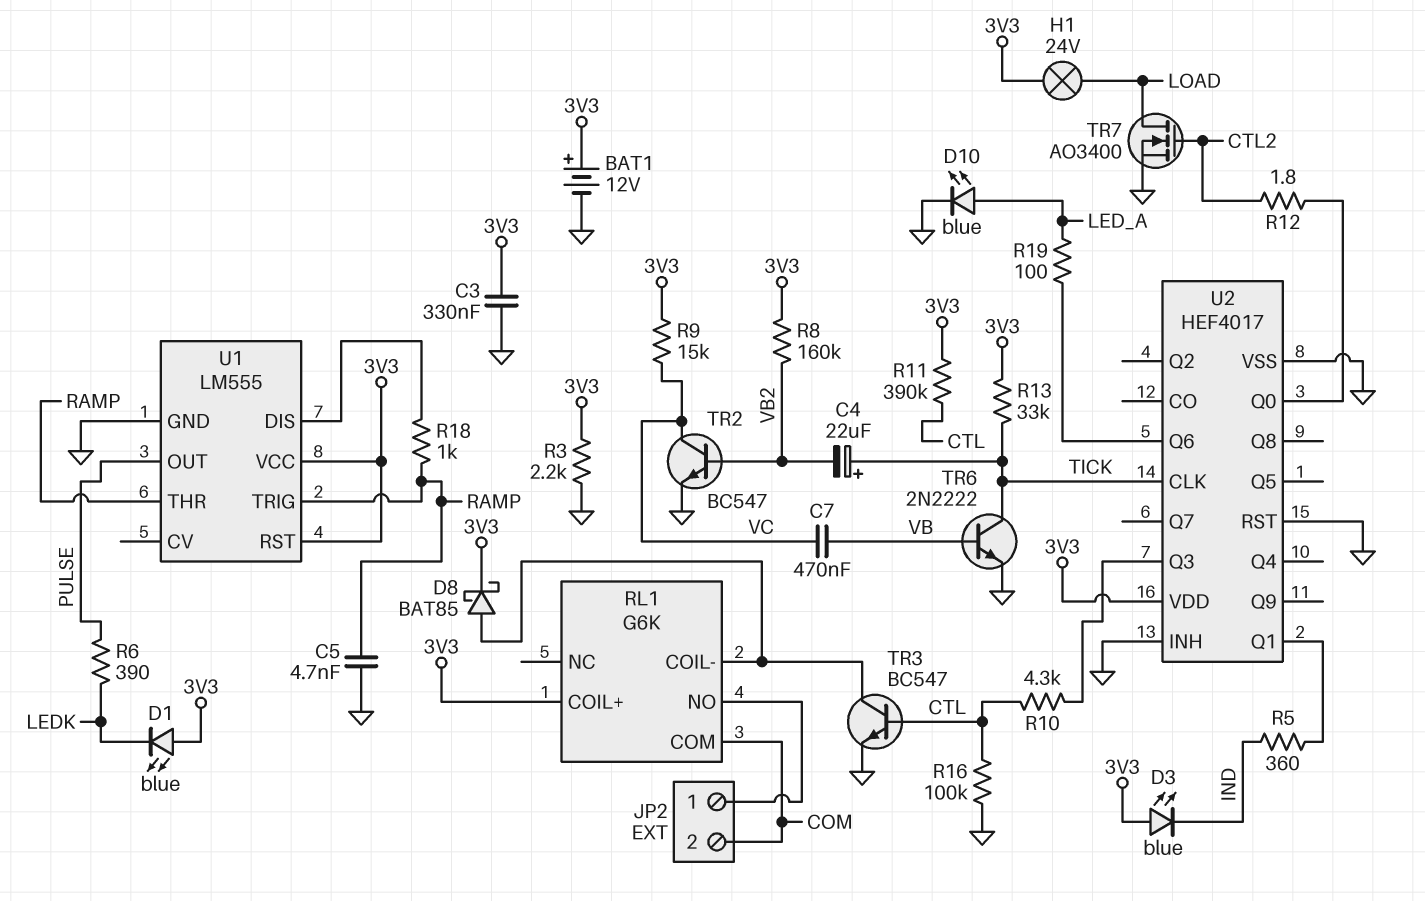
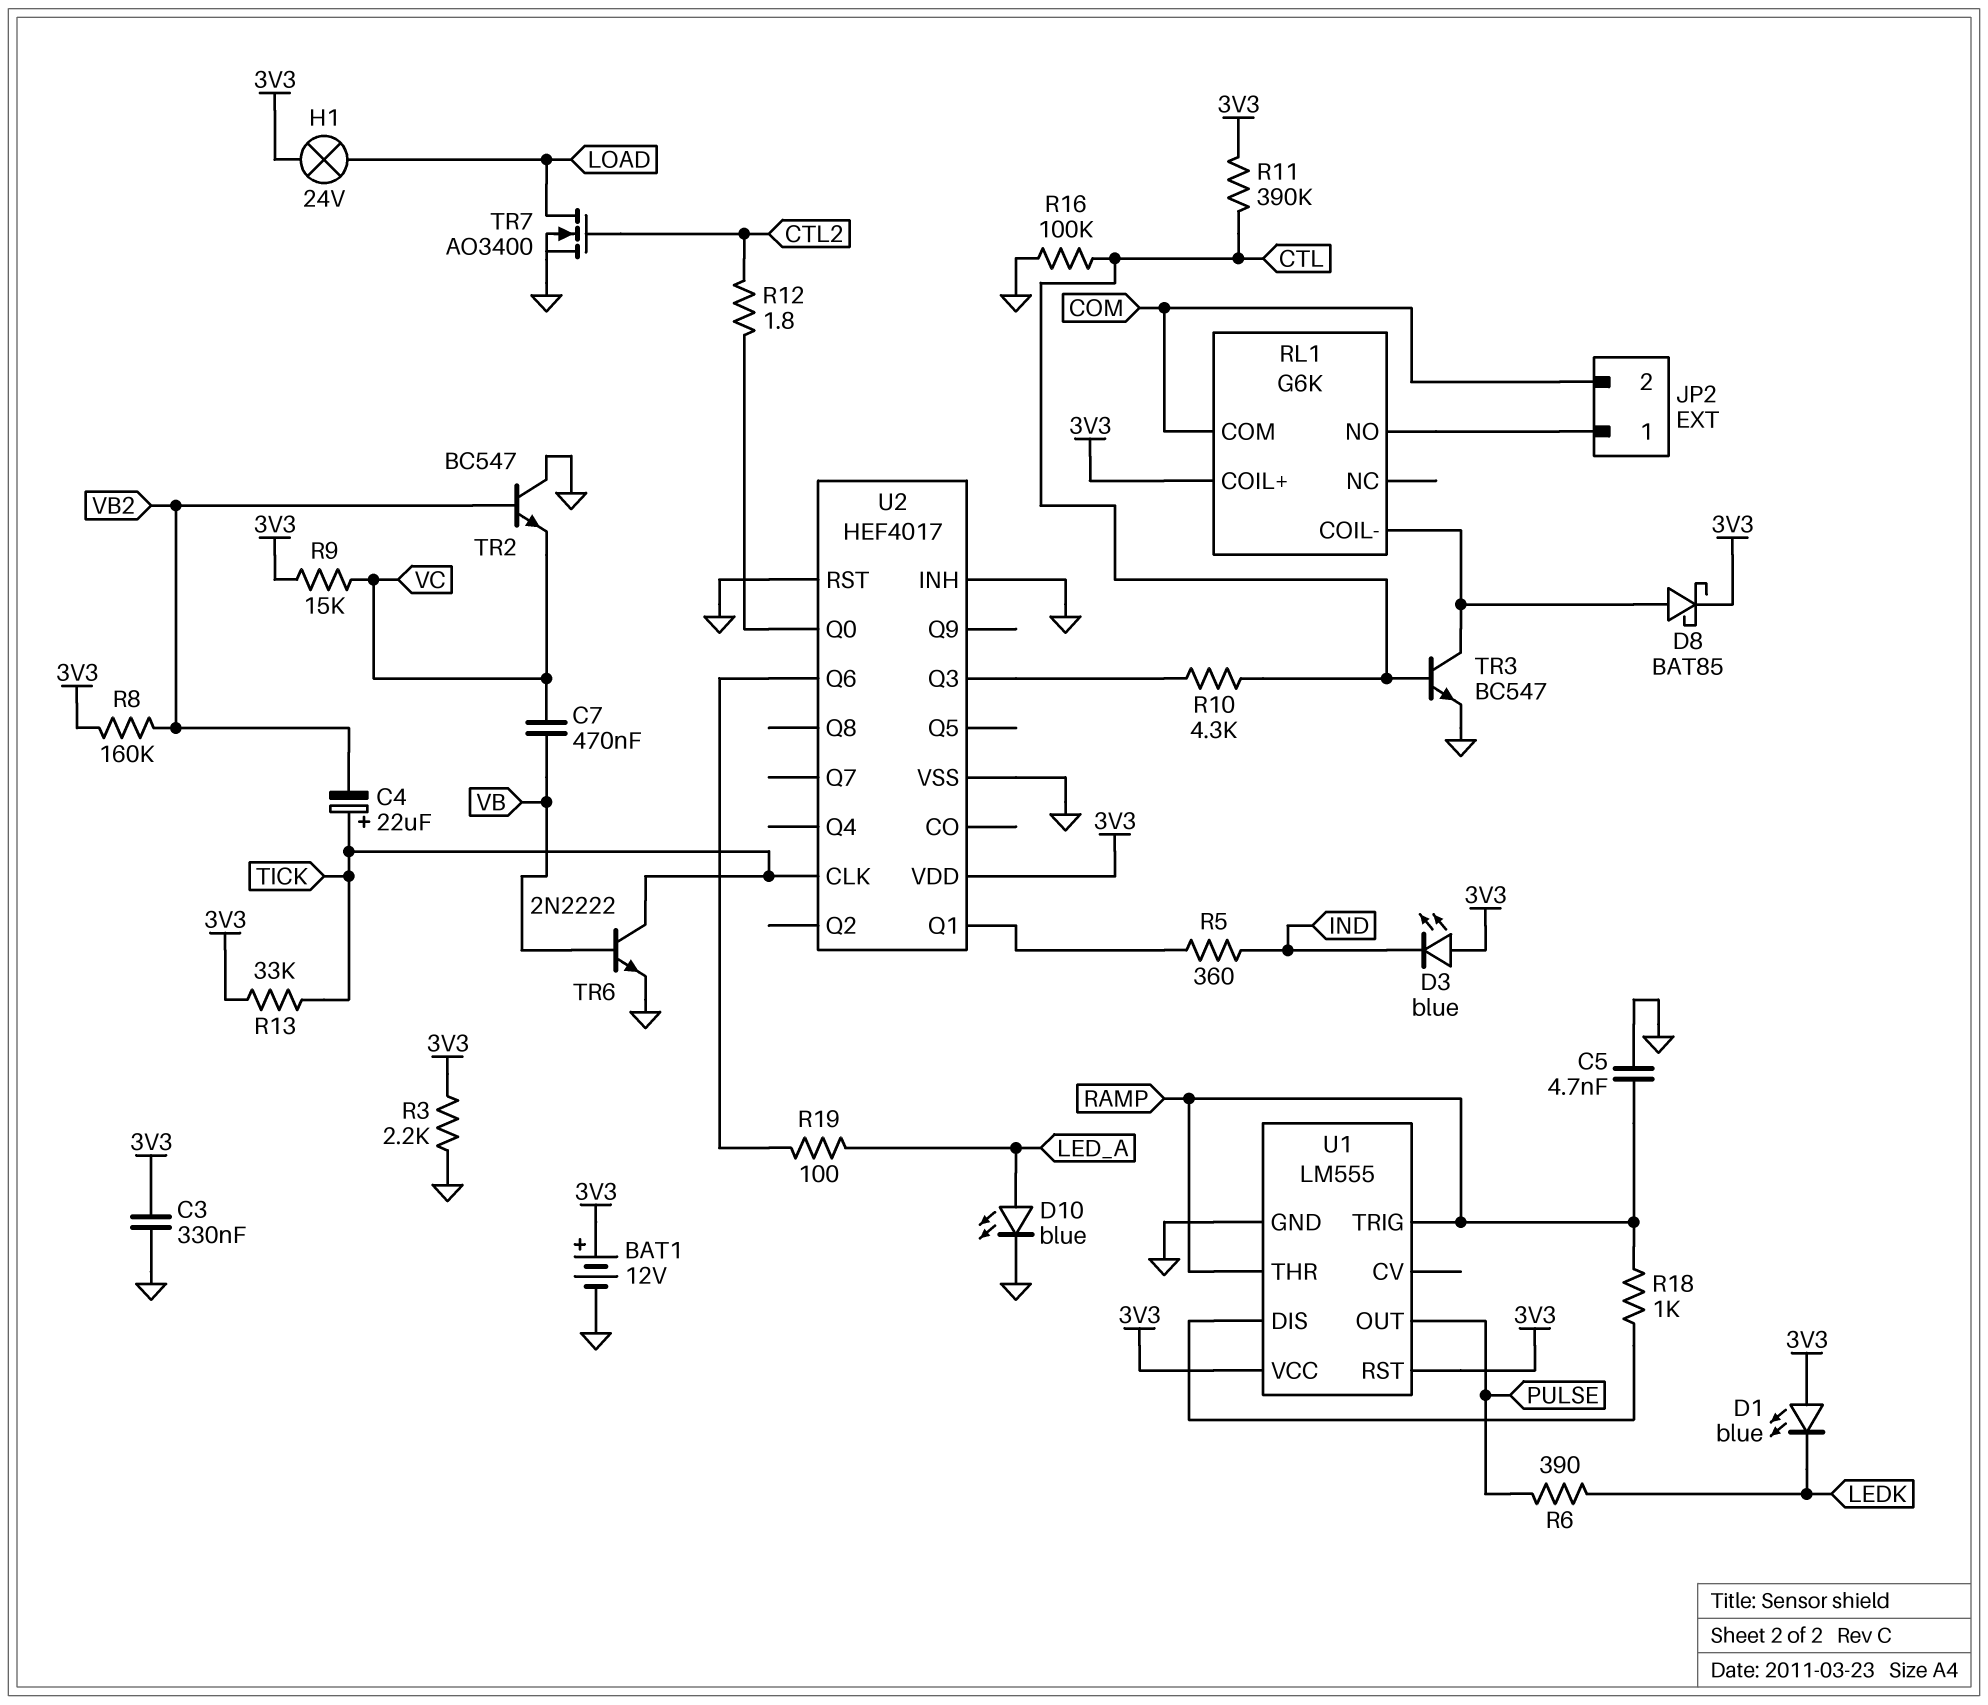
TR2: NPN BC547 (B VB2, C VC, E GND) -> NPN BC547 (B VB2, C GND, E VC)

